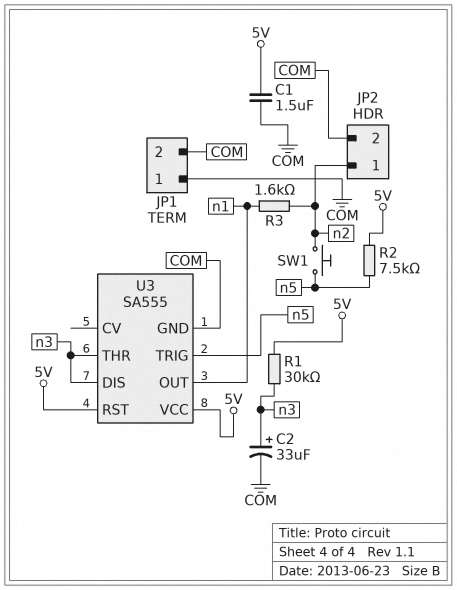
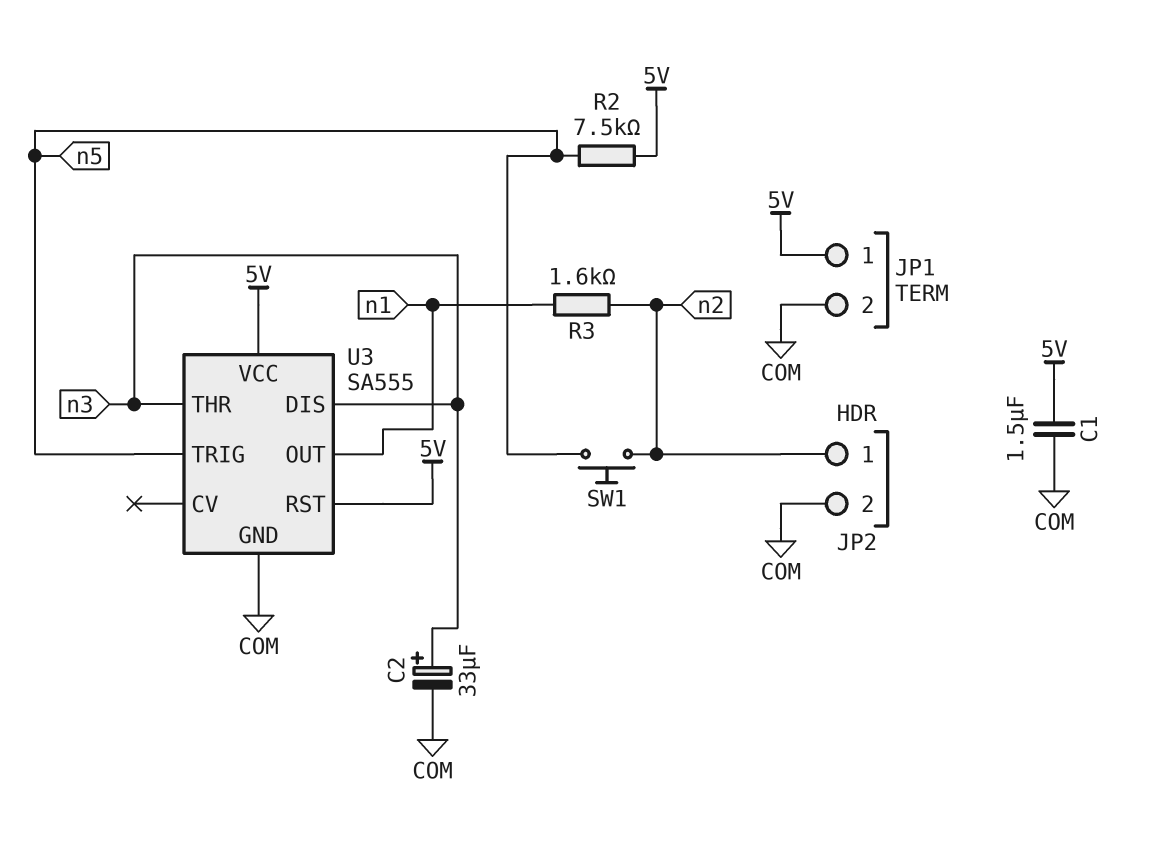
JP1 pin 1: COM -> 5V
R1: 30k (5V, n3) -> none

